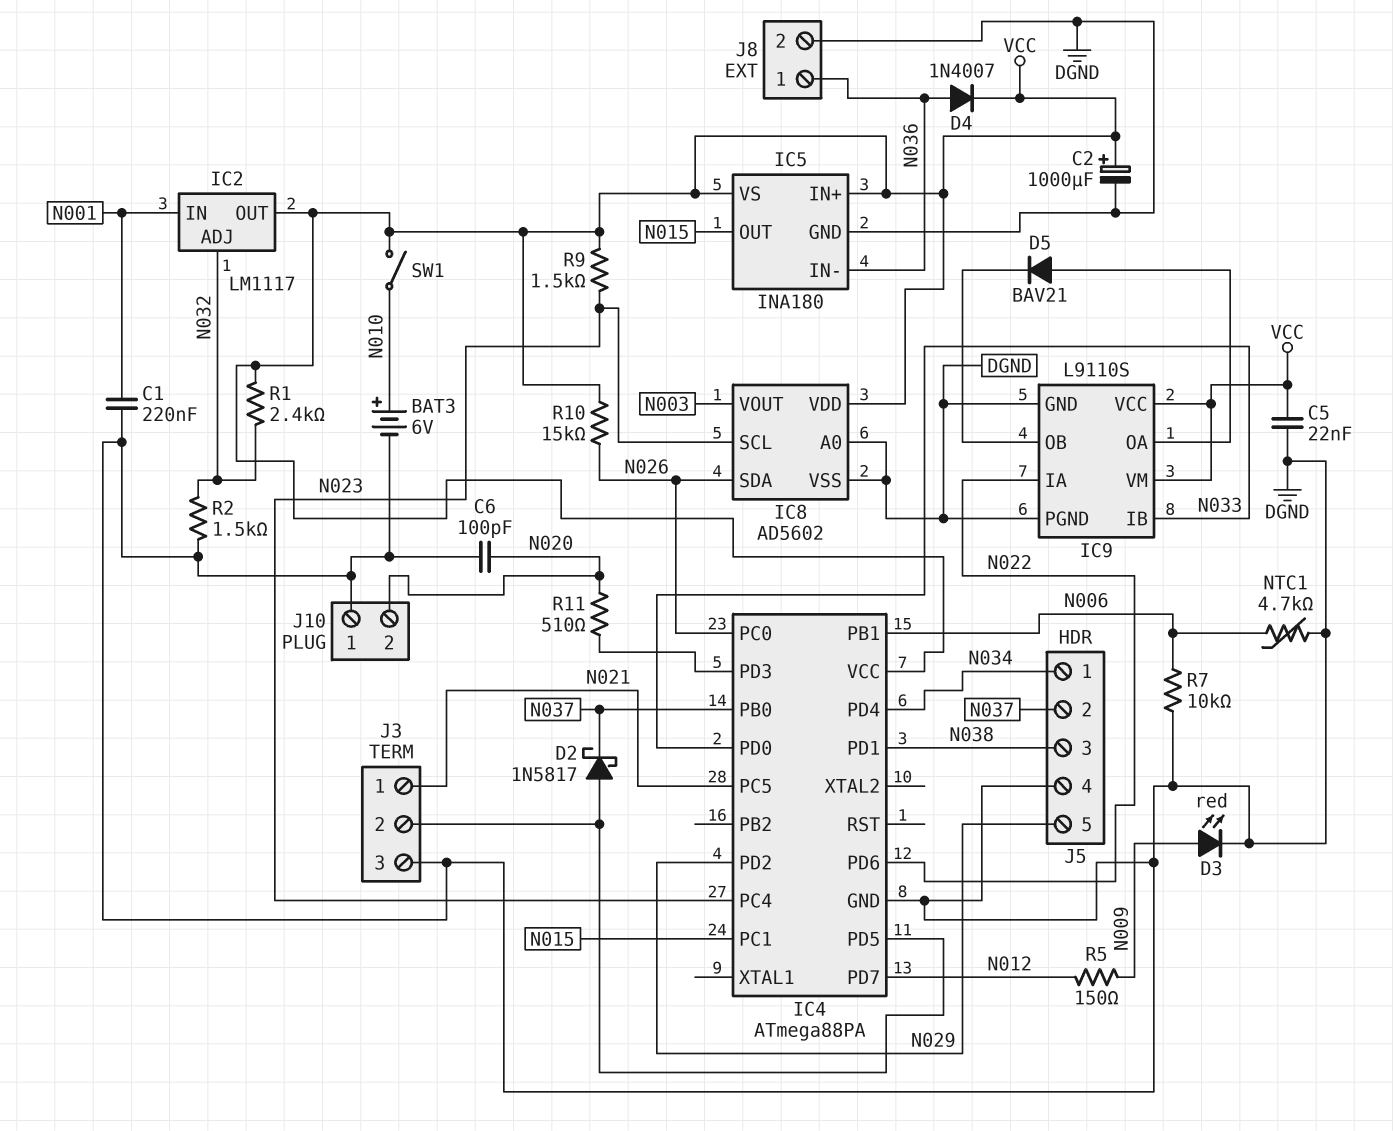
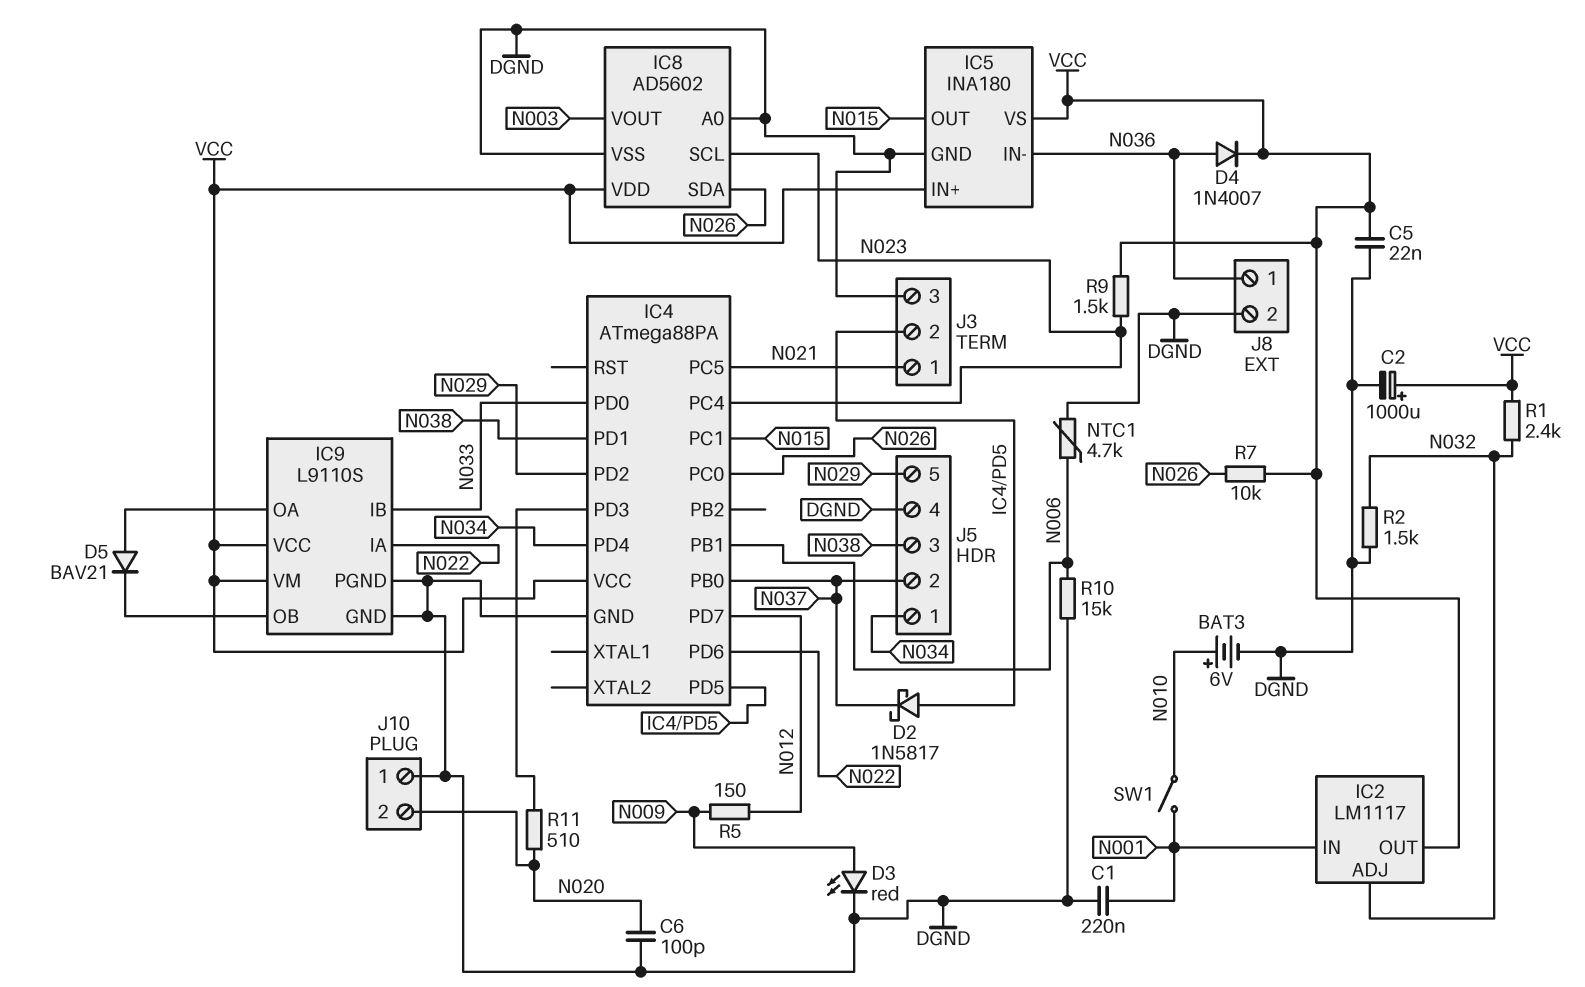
R7: 10k (DGND, N006) -> 10k (N026, VCC)
R10: 15k (N026, VCC) -> 15k (DGND, N006)
SW1: switch (N010, VCC) -> switch (N001, N010)

